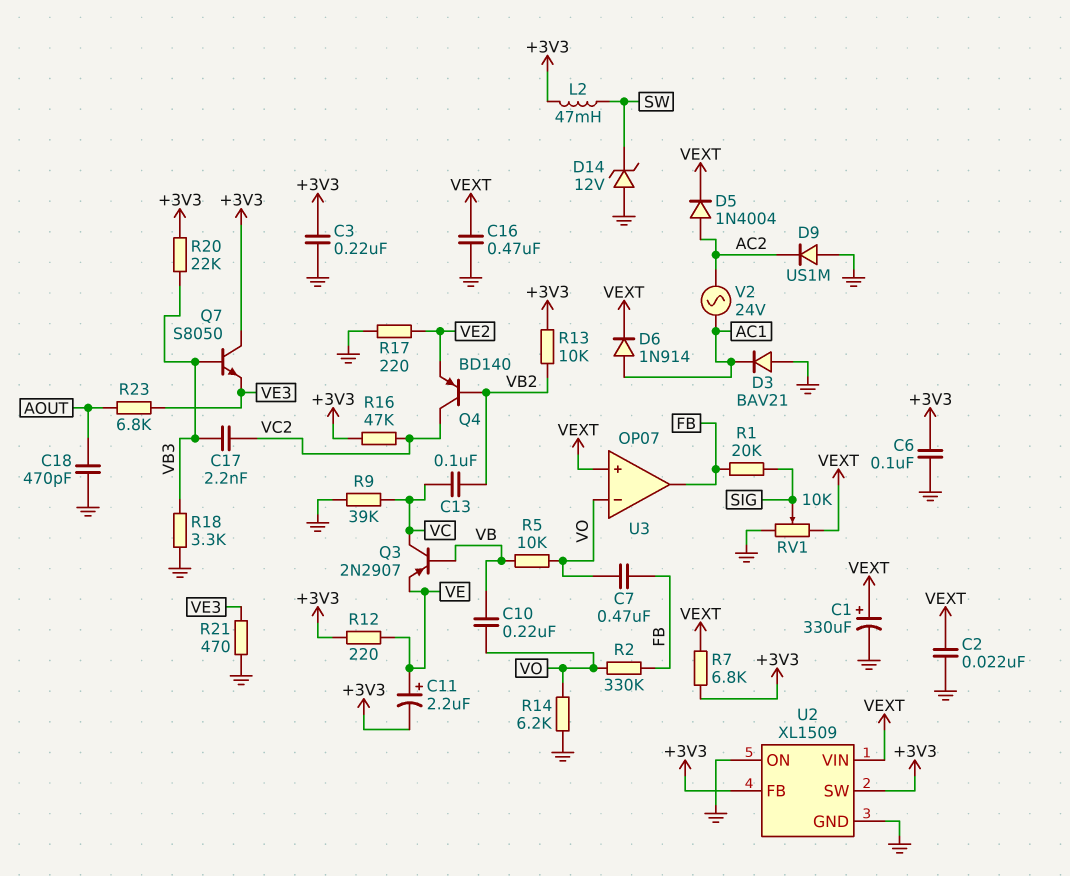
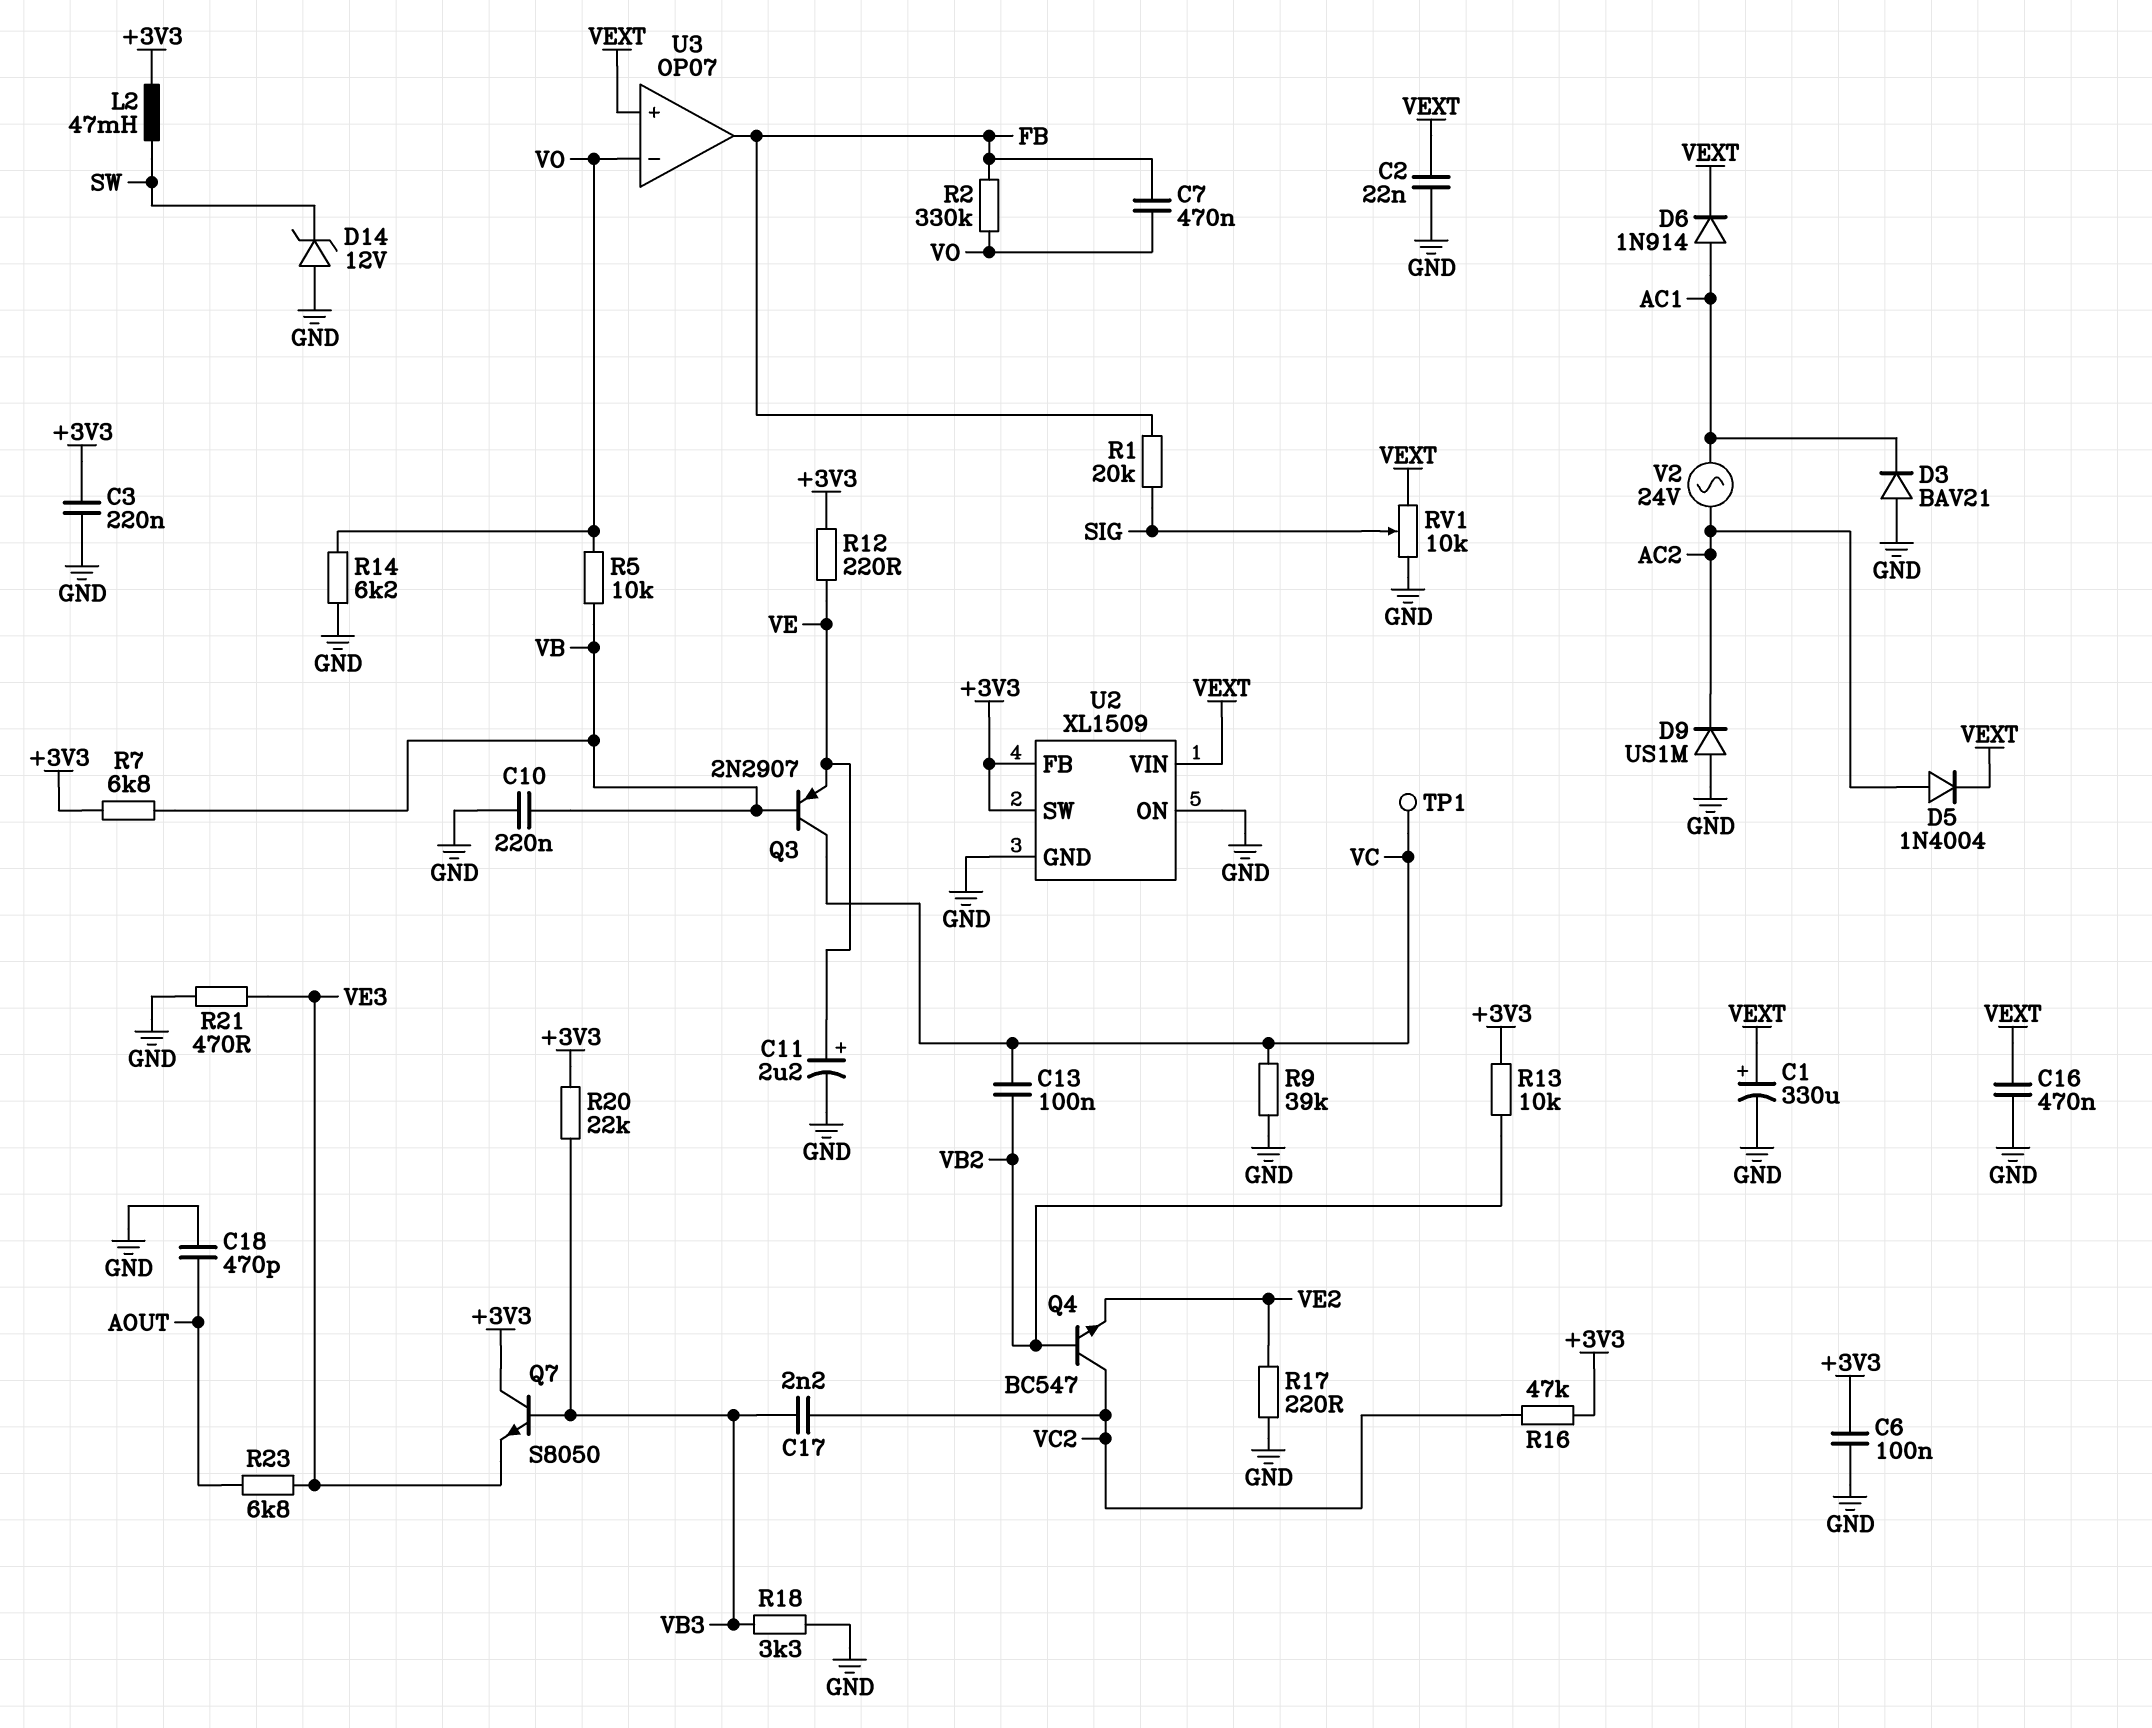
C10: 220nF (VB, VO) -> 220nF (GND, VB)
C11: 2.2uF (plus VE, minus +3V3) -> 2.2uF (plus VE, minus GND)
Q4: PNP BD140 (B VB2, C VC2, E VE2) -> NPN BC547 (B VB2, C VC2, E VE2)
R7: 6.8k (+3V3, VEXT) -> 6.8k (+3V3, VB)
TP1: none -> test point (VC)

